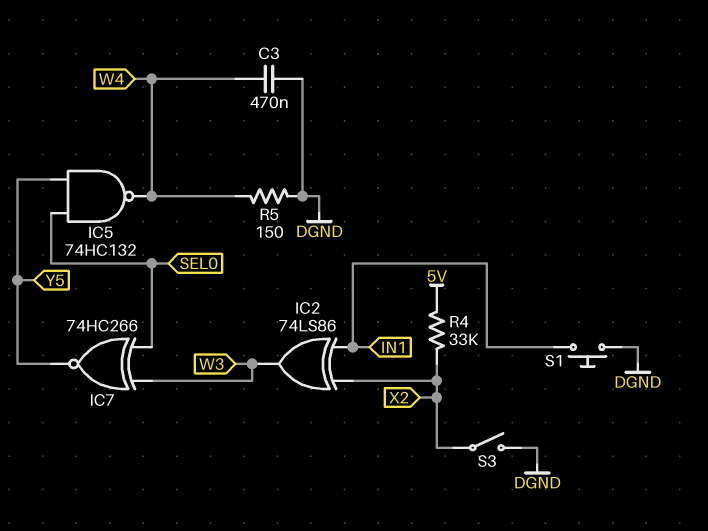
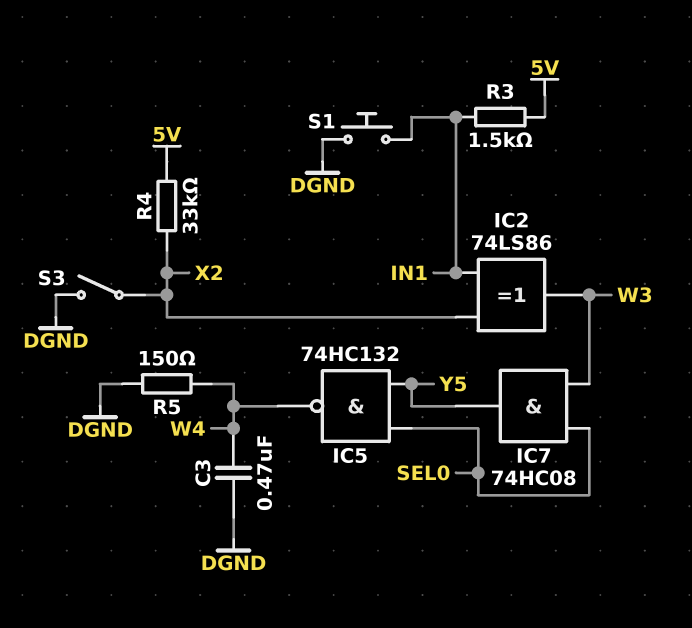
IC7: XNOR 74HC266 (in SEL0, in W3, out Y5) -> AND 74HC08 (in SEL0, in W3, out Y5)
R3: none -> 1.5k (5V, IN1)

